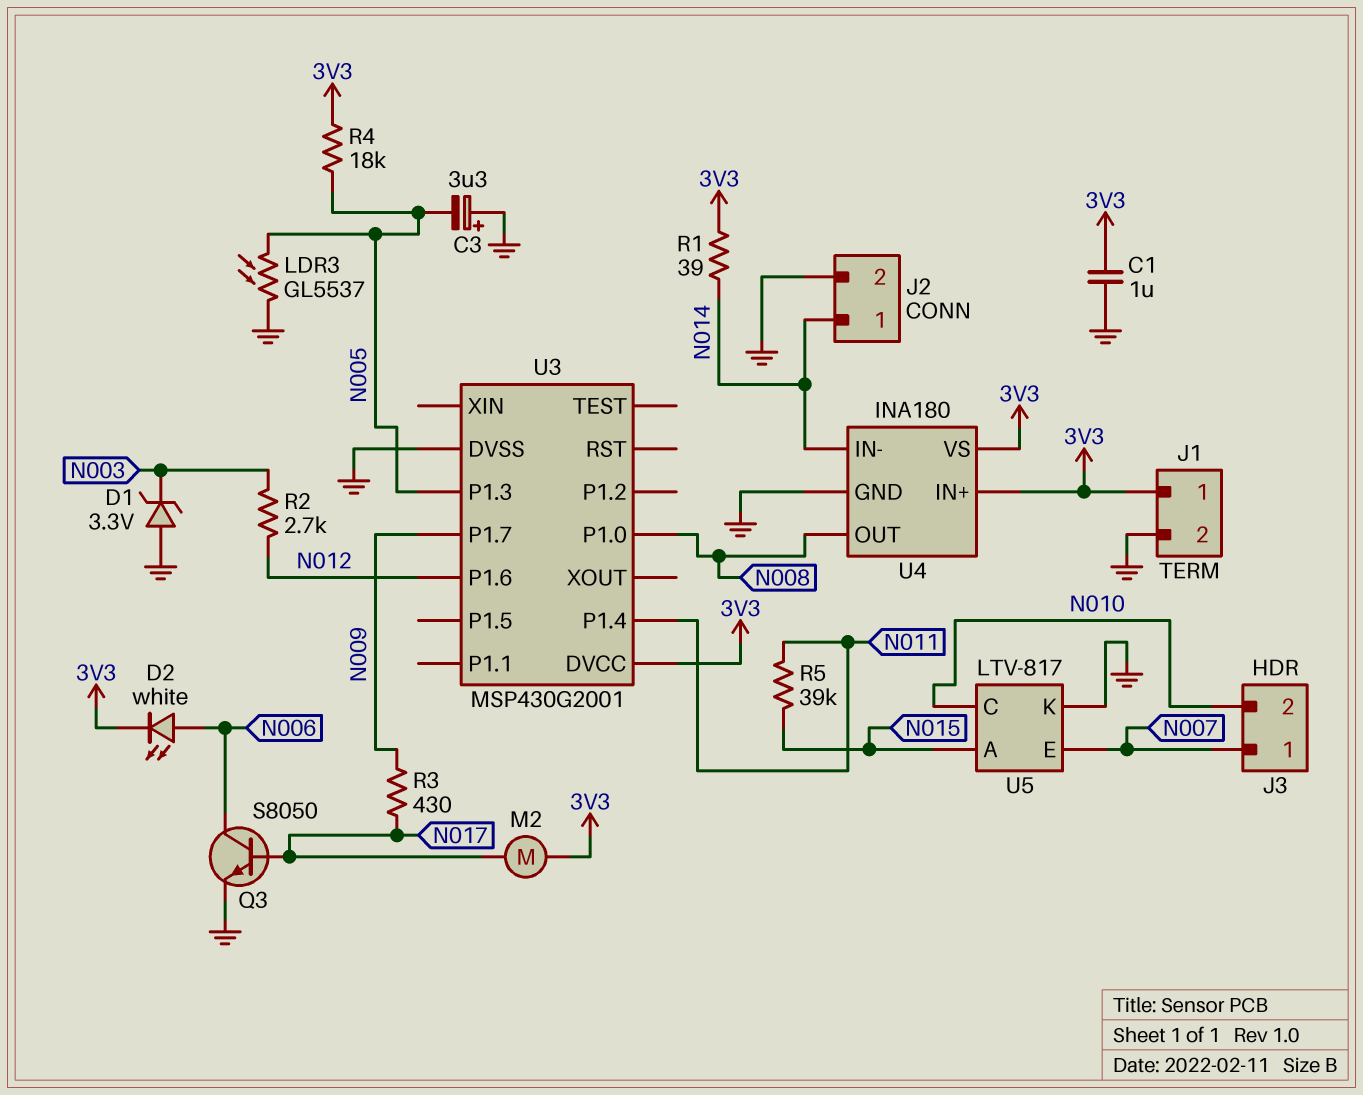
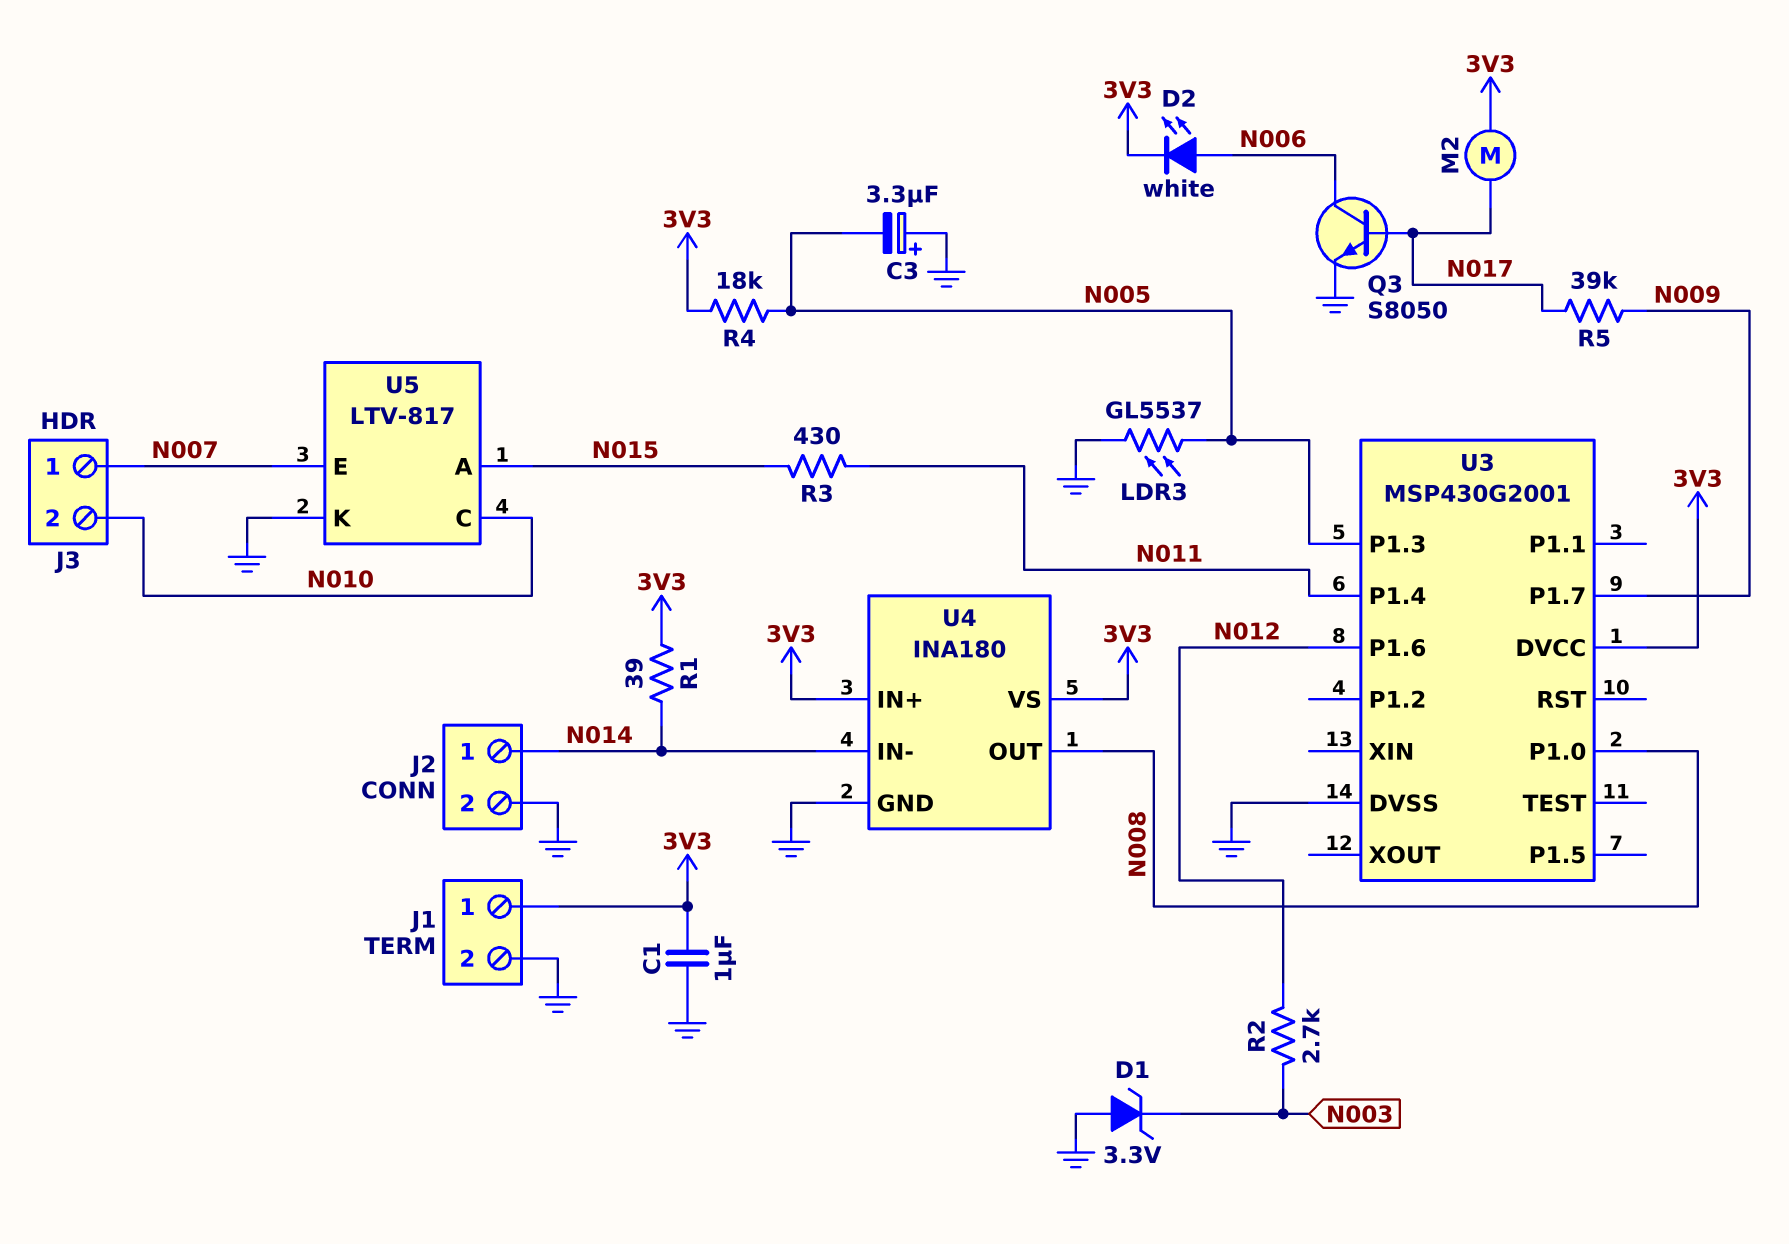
R3: 430 (N009, N017) -> 430 (N011, N015)
R5: 39k (N011, N015) -> 39k (N009, N017)

